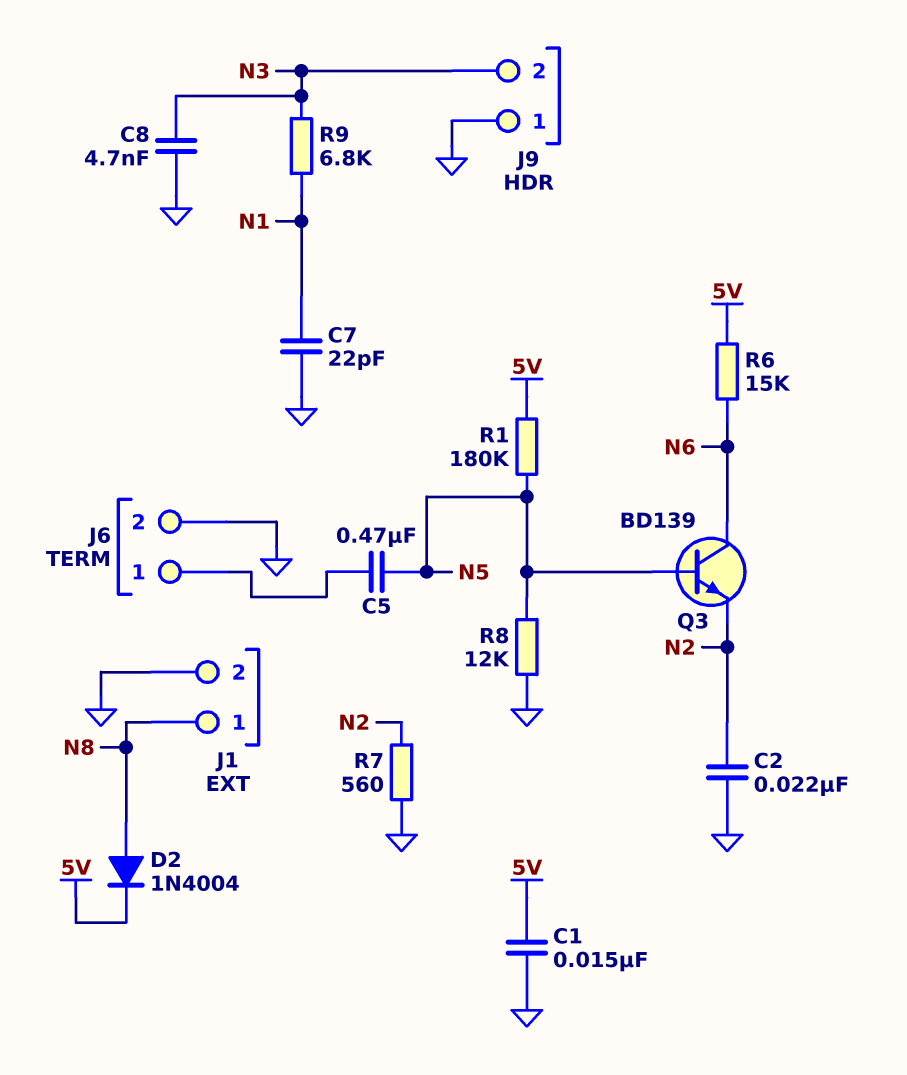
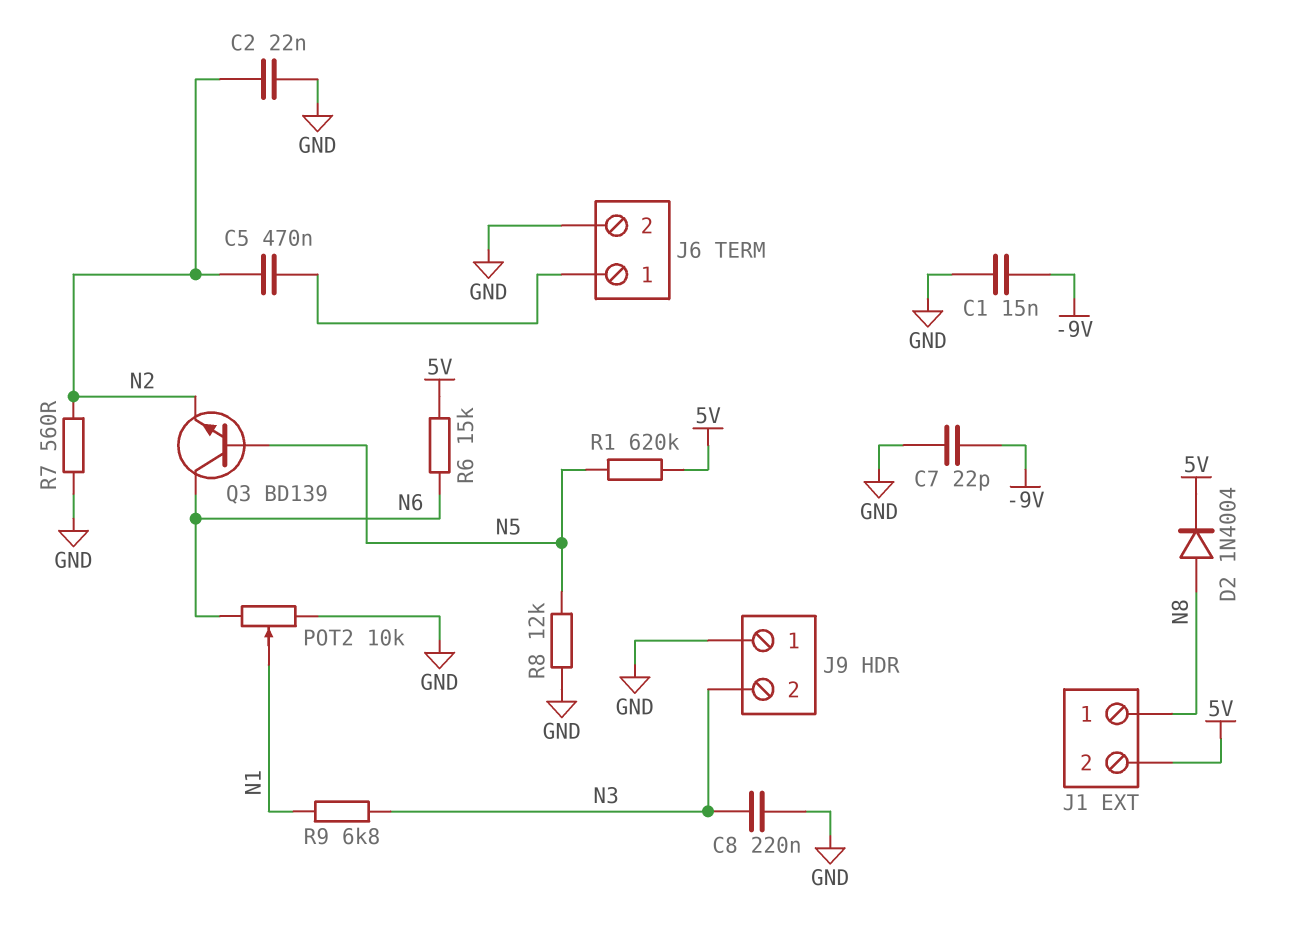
C1: 15nF (5V, GND) -> 15nF (-9V, GND)
C5: 470nF (J6/1, N5) -> 470nF (J6/1, N2)
C7: 22pF (GND, N1) -> 22pF (-9V, GND)
C8: 4.7nF (GND, N3) -> 220nF (GND, N3)
J1 pin 2: GND -> 5V
POT2: none -> 10k (GND, N6, wiper N1)
R1: 180k (5V, N5) -> 620k (5V, N5)

